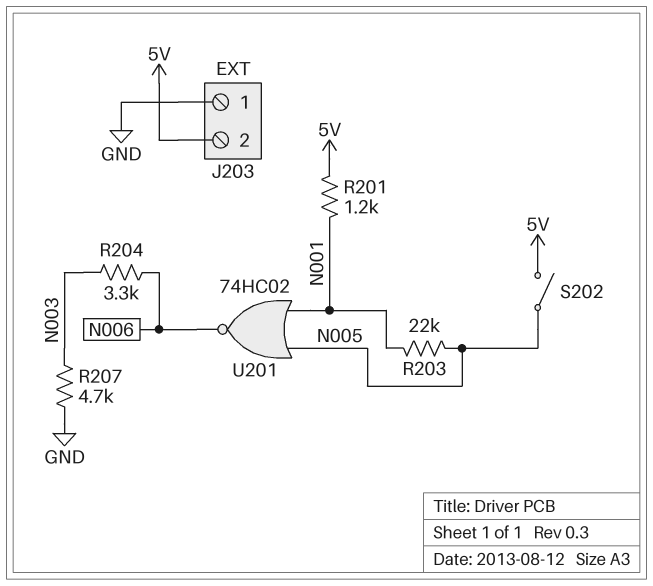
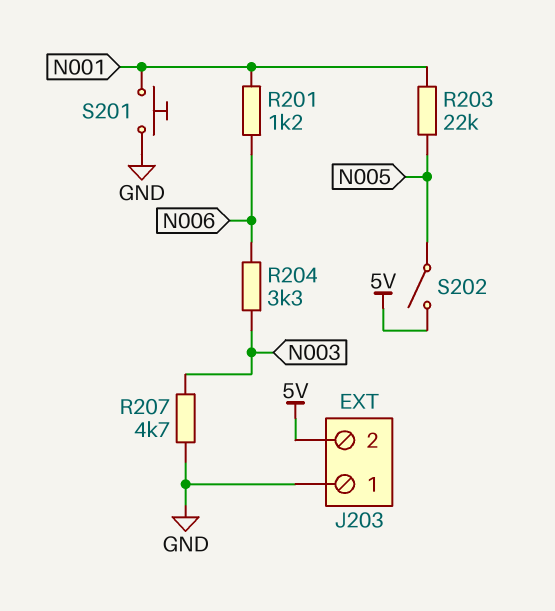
R201: 1.2k (5V, N001) -> 1.2k (N001, N006)
S201: none -> button (GND, N001)
U201: NOR 74HC02 (in N001, in N005, out N006) -> none

